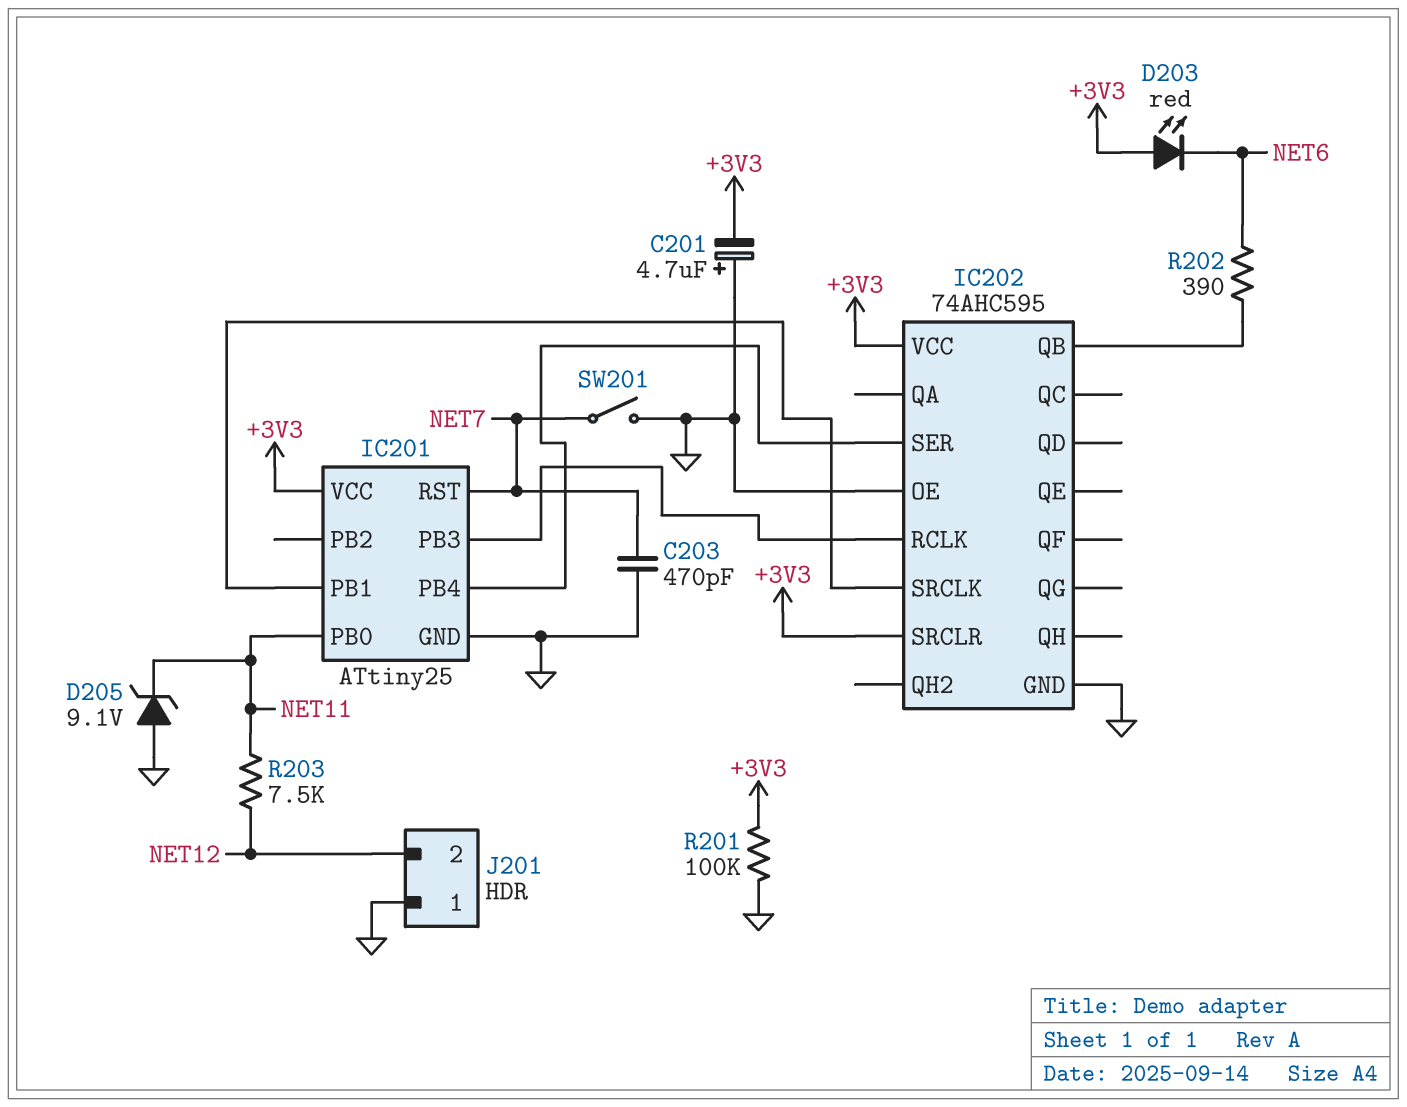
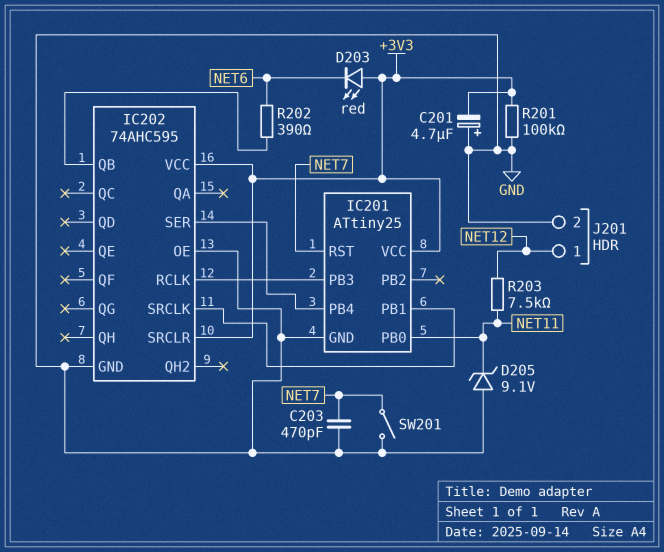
J201 pin 1: GND -> NET12
J201 pin 2: NET12 -> GND

